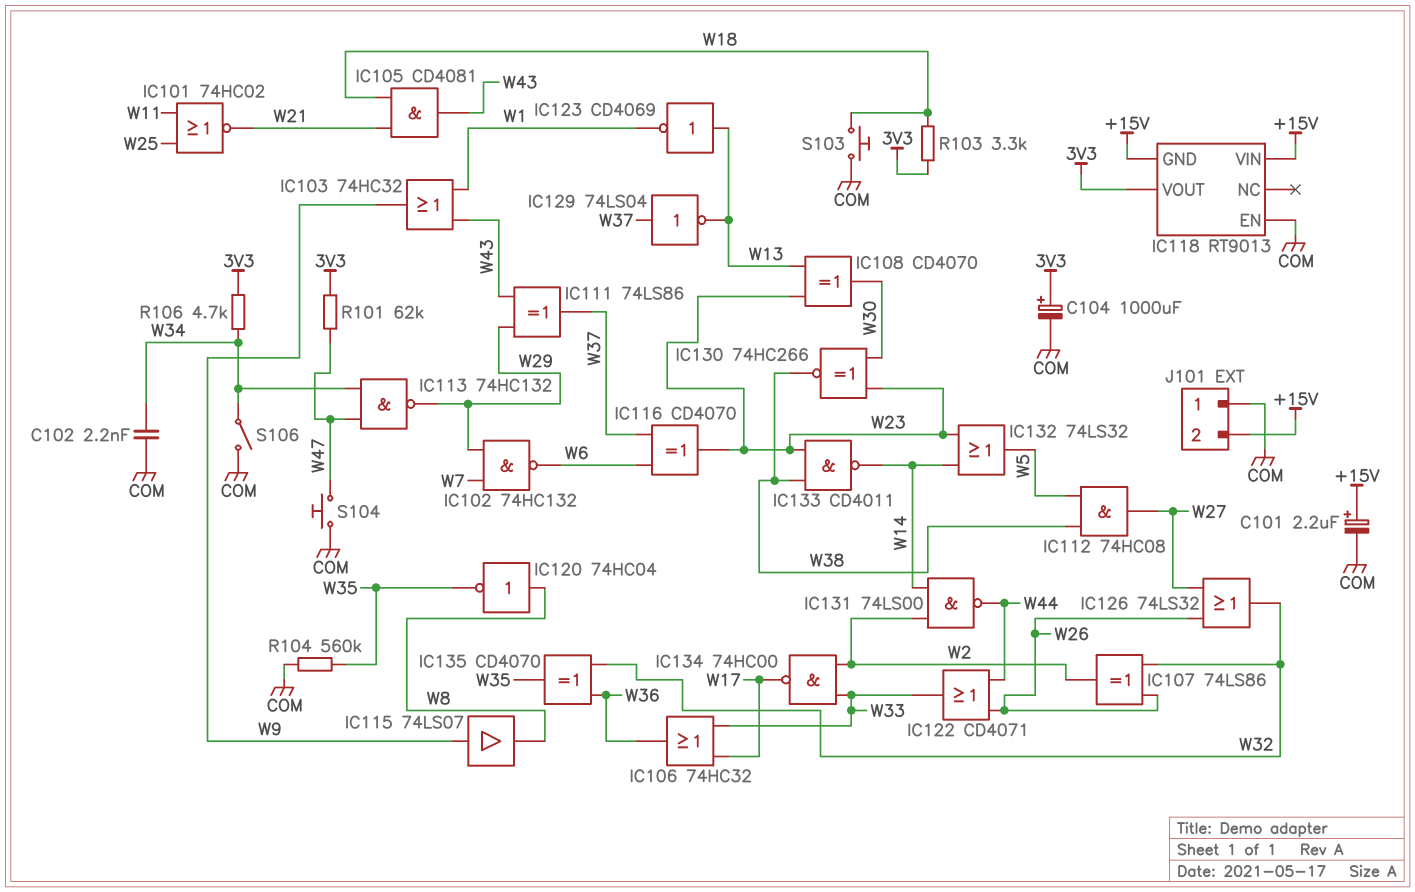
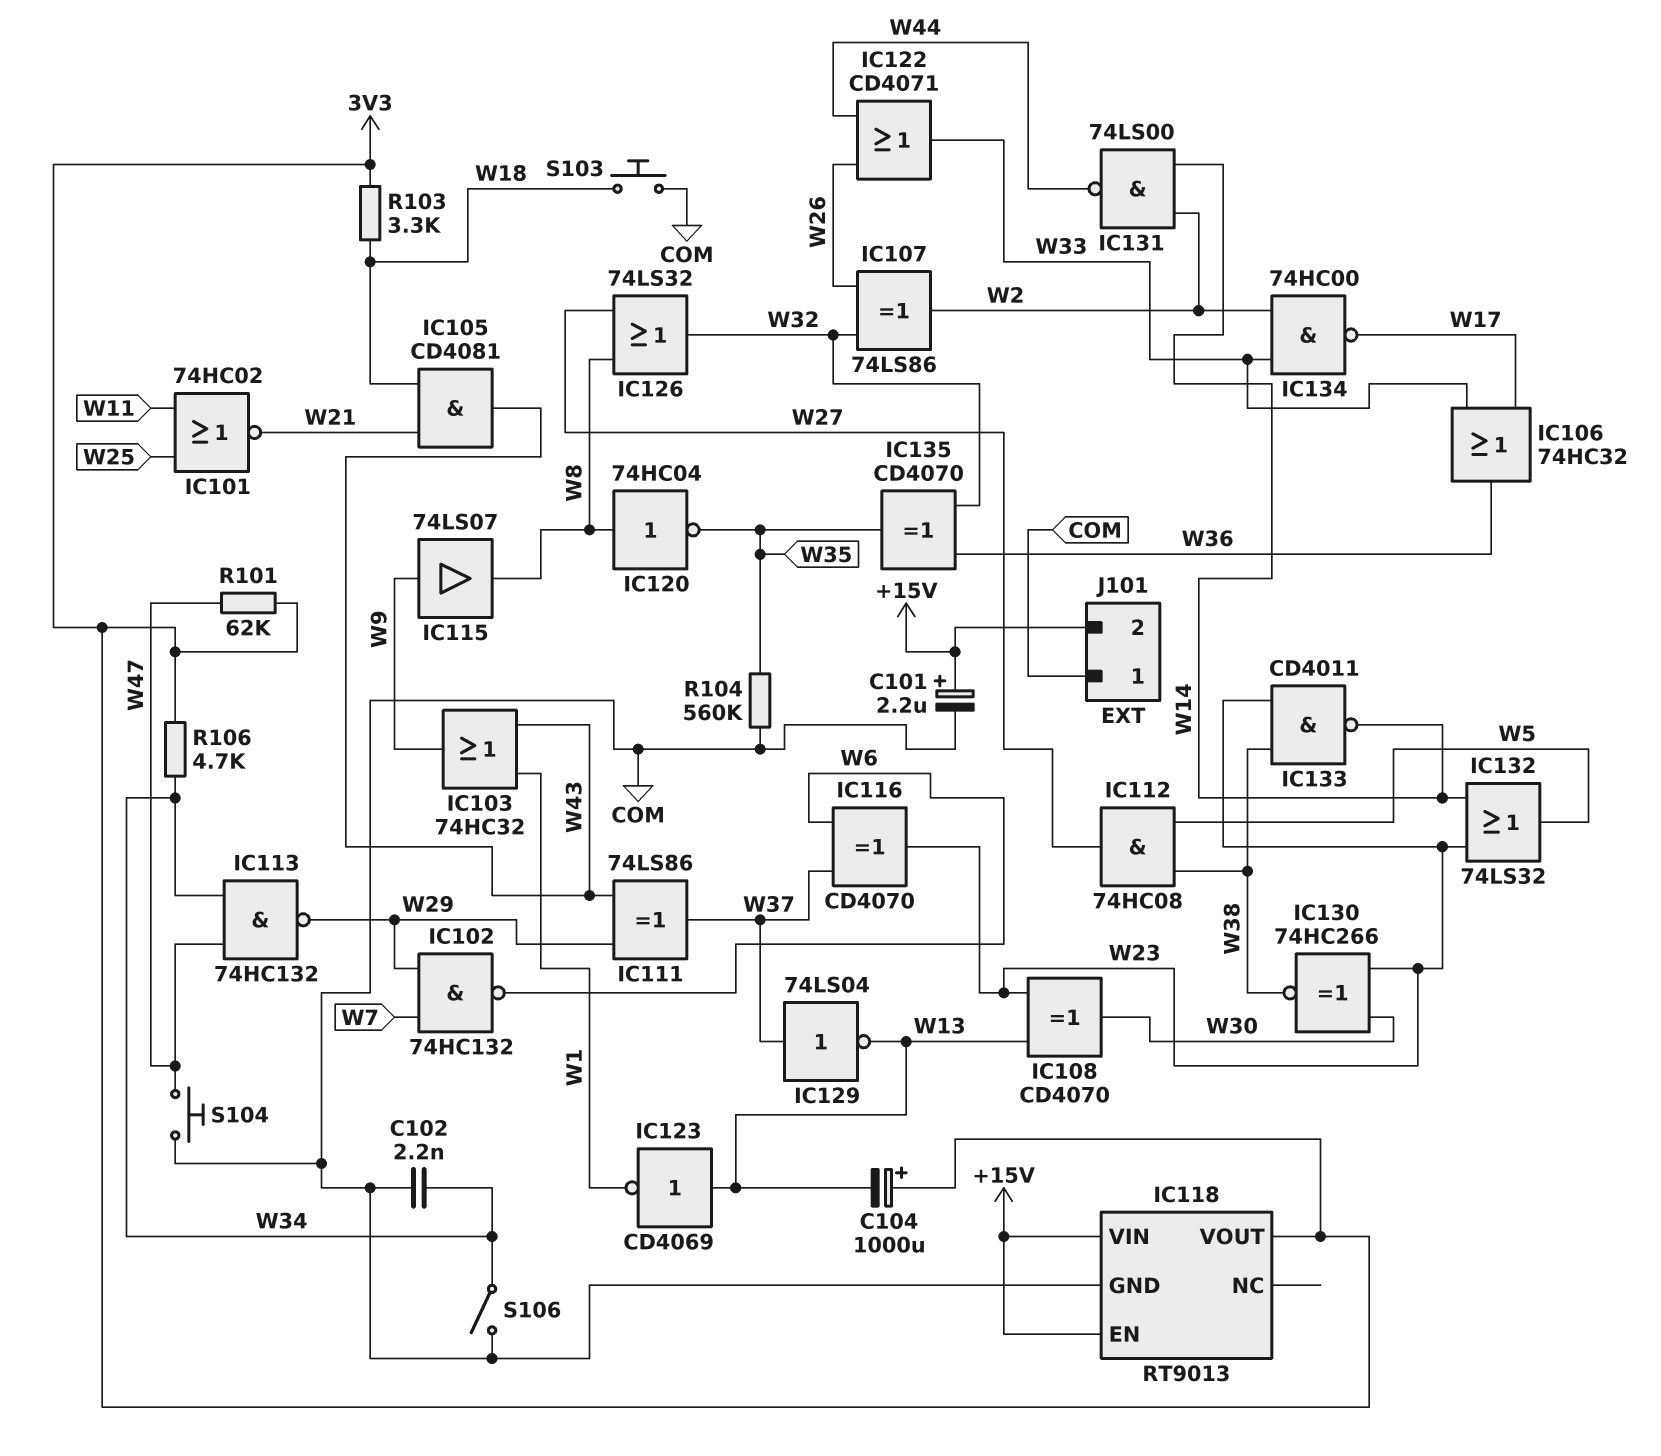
C104: 1000uF (plus 3V3, minus COM) -> 1000uF (plus 3V3, minus W13)
IC118 pin EN: COM -> +15V
IC118 pin GND: +15V -> COM
IC126: OR 74LS32 (in W26, in W27, out W32) -> OR 74LS32 (in W8, in W27, out W32)

